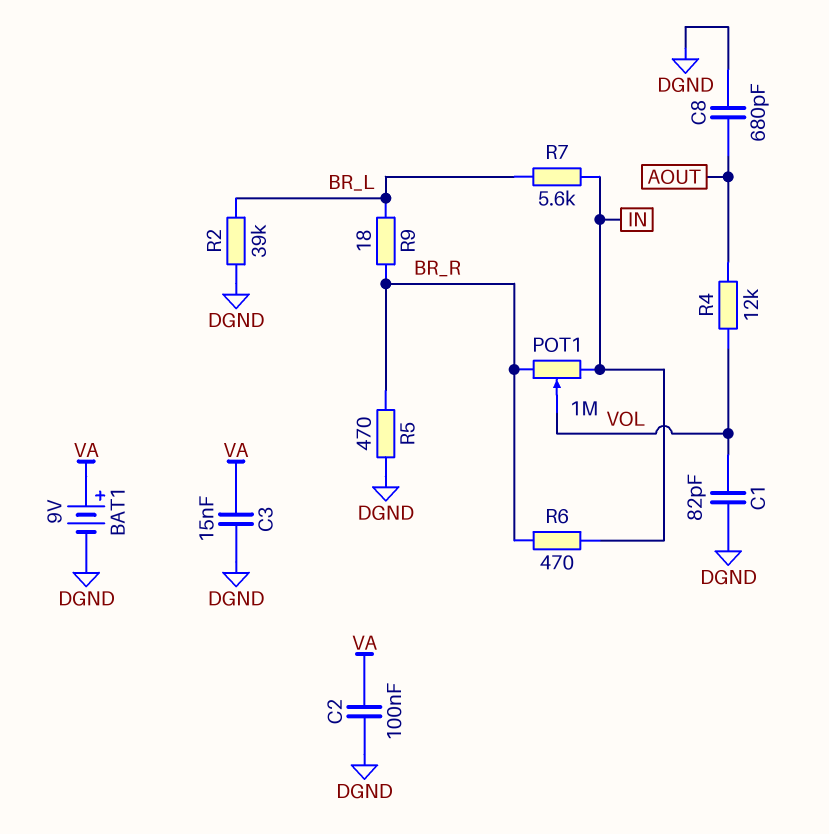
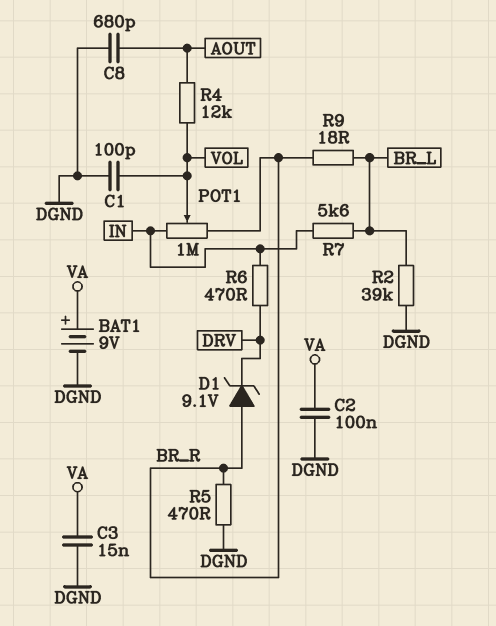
C1: 82pF (DGND, VOL) -> 100pF (DGND, VOL)
D1: none -> zener 9.1V (A BR_R, K DRV)
R6: 470 (BR_R, IN) -> 470 (DRV, IN)

